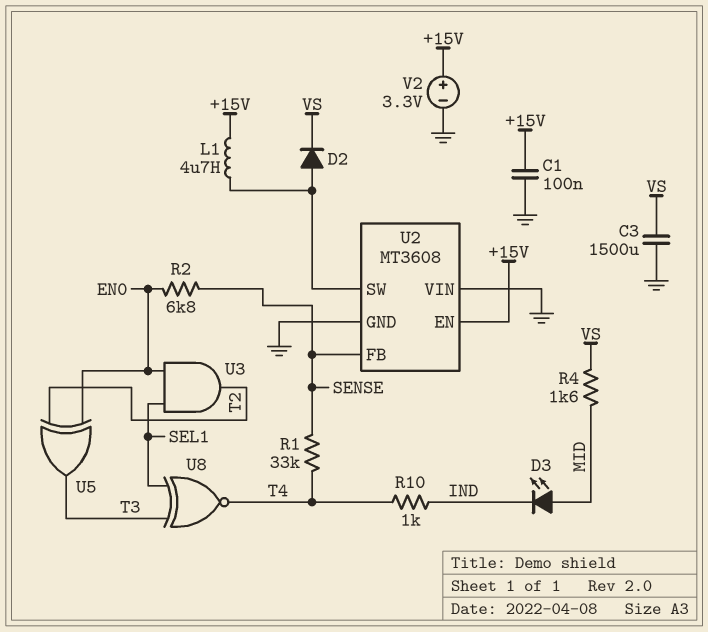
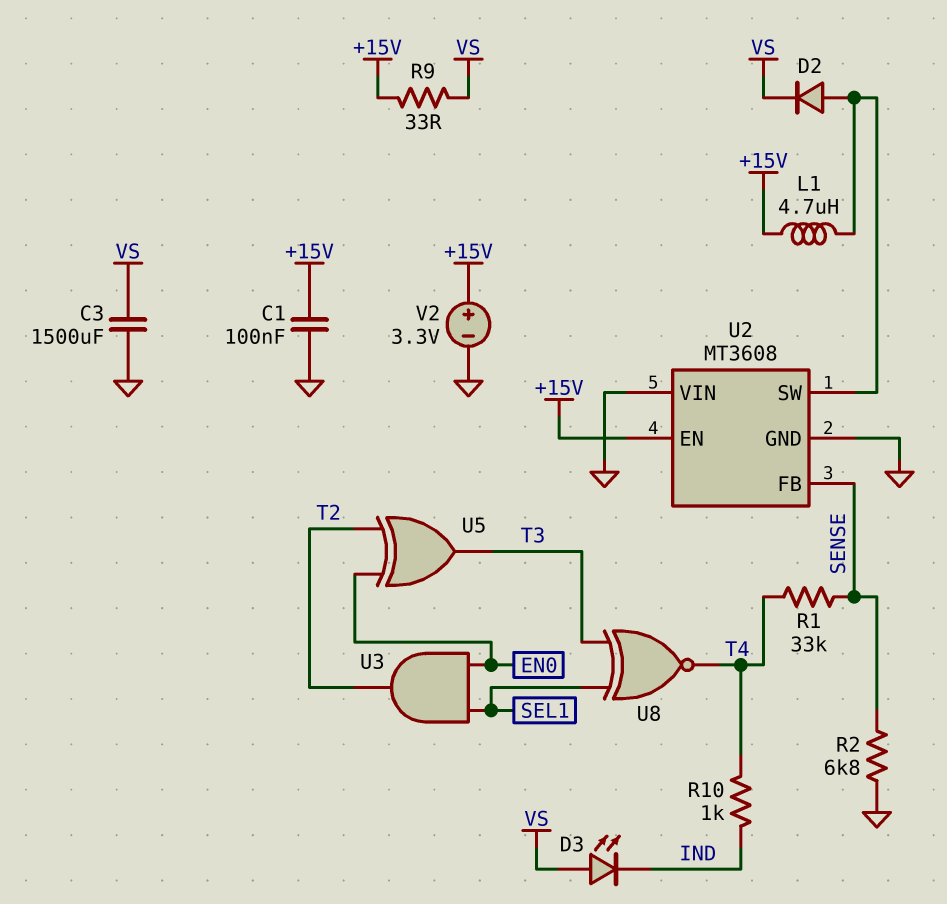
D3: LED (A MID, K IND) -> LED (A VS, K IND)
R2: 6.8k (EN0, SENSE) -> 6.8k (GND, SENSE)
R4: 1.6k (MID, VS) -> none
R9: none -> 33 (+15V, VS)

